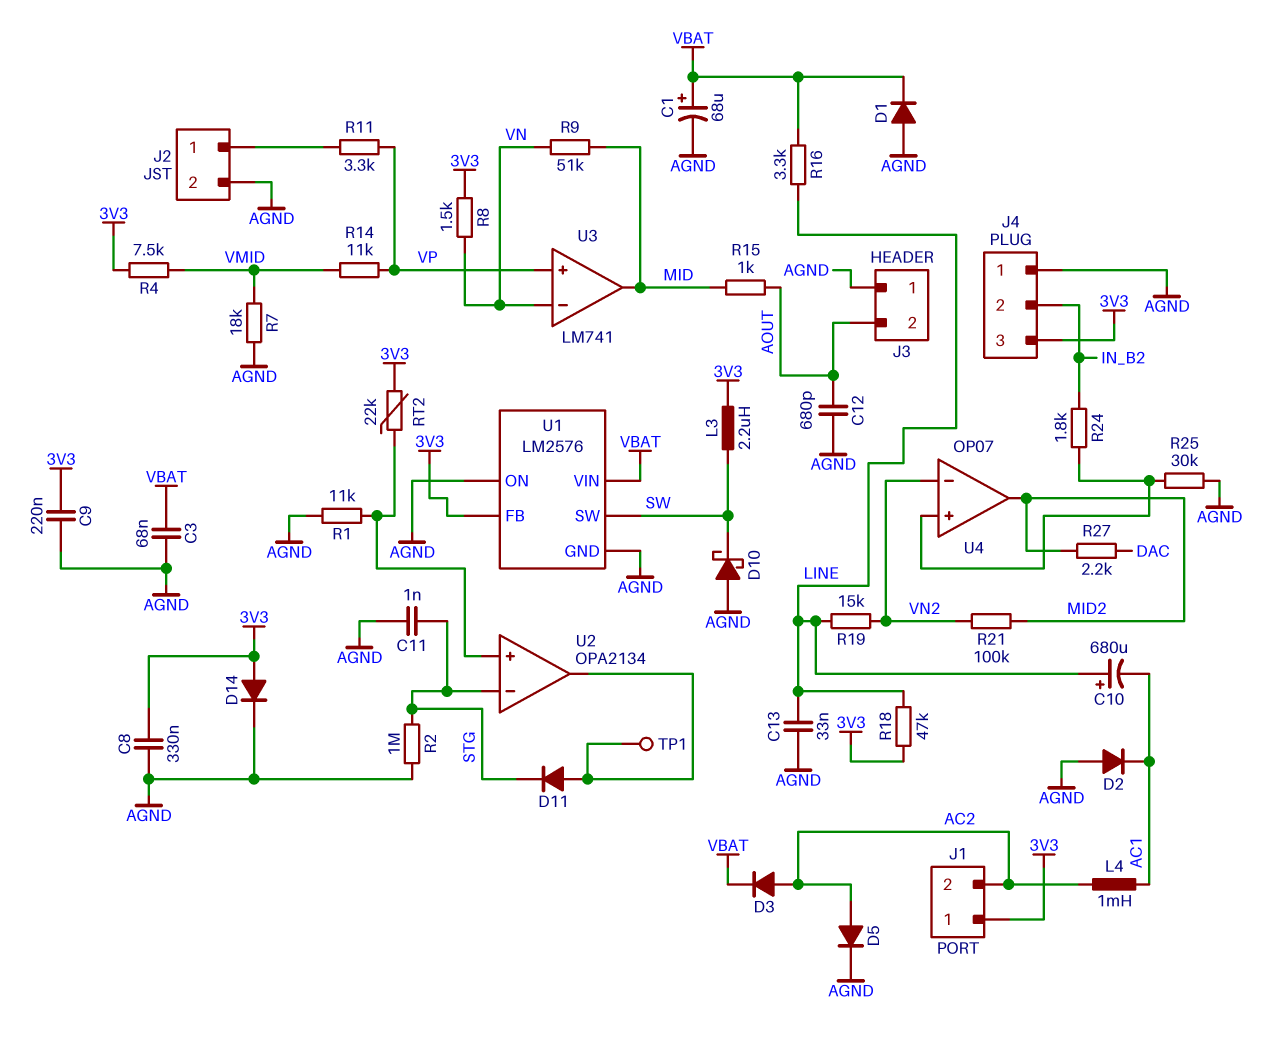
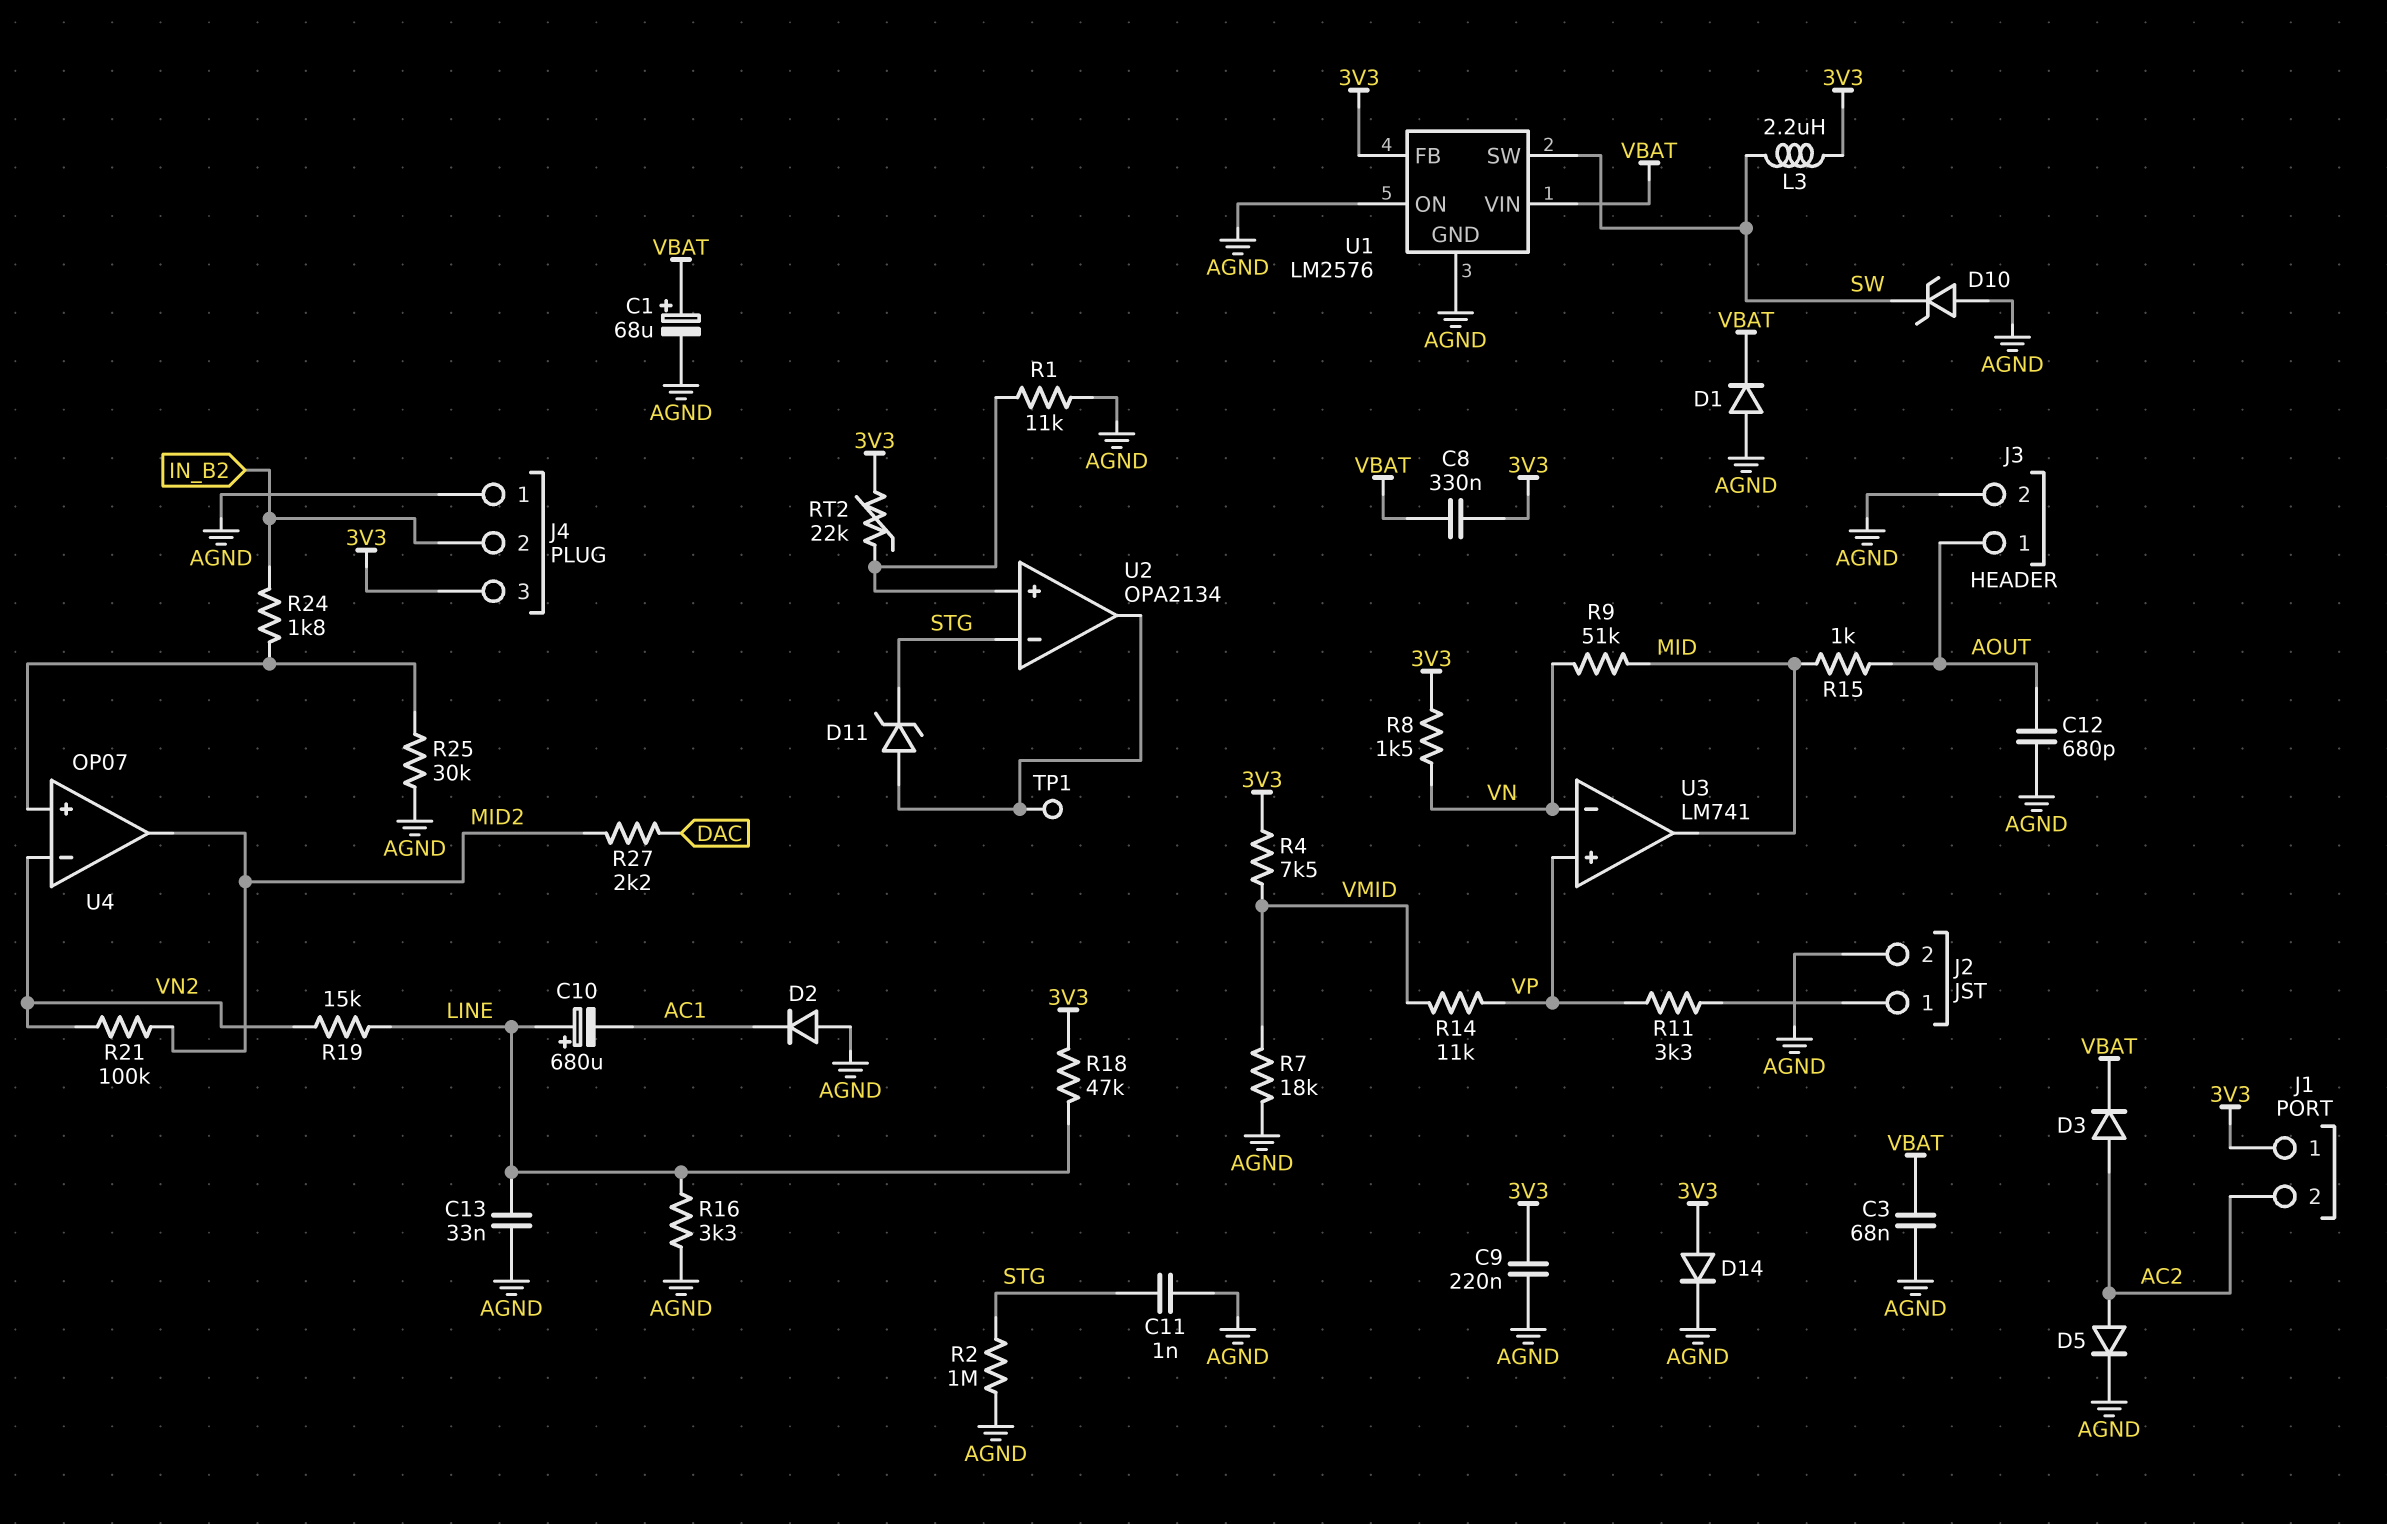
C8: 330nF (3V3, AGND) -> 330nF (3V3, VBAT)
D10: schottky (A AGND, K SW) -> zener (A AGND, K SW)
D11: diode (A U2/out, K STG) -> zener (A U2/out, K STG)
J3 pin 1: AGND -> AOUT
J3 pin 2: AOUT -> AGND
L4: 1mH (AC1, AC2) -> none
R16: 3.3k (LINE, VBAT) -> 3.3k (AGND, LINE)

